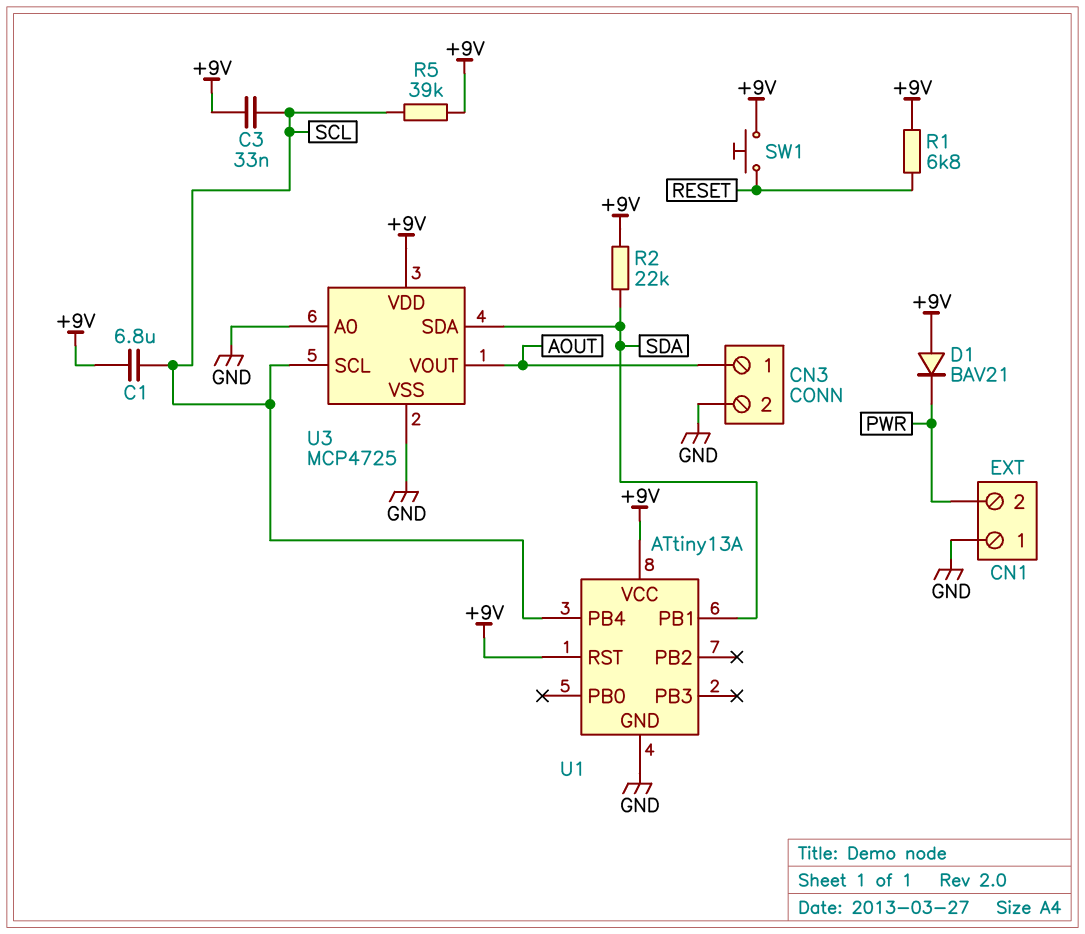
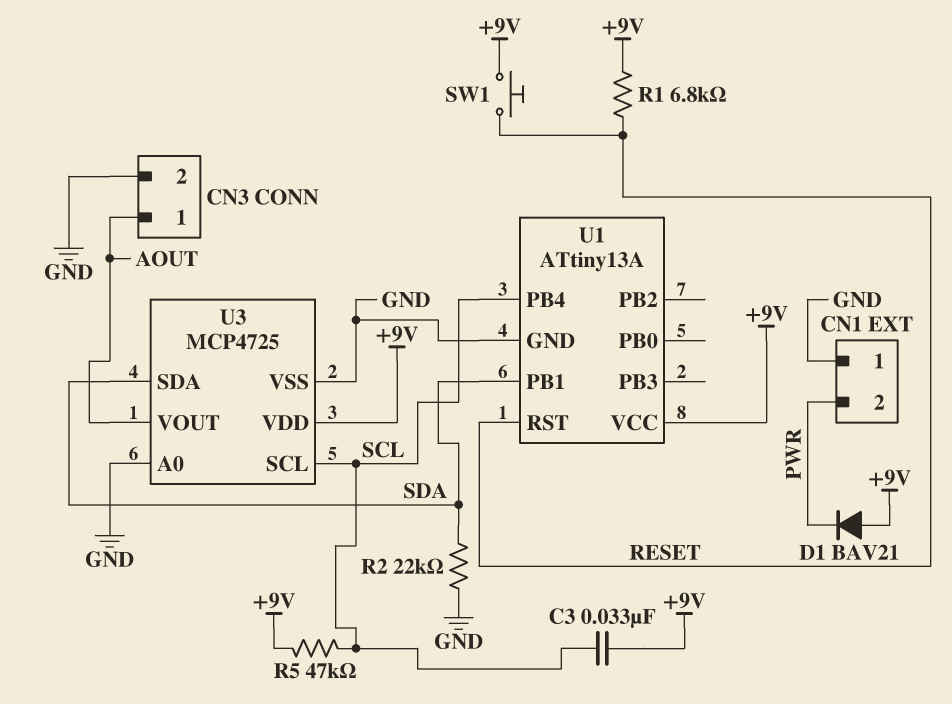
C1: 6.8uF (+9V, SCL) -> none
R2: 22k (+9V, SDA) -> 22k (GND, SDA)
R5: 39k (+9V, SCL) -> 47k (+9V, SCL)
U1 pin RST: +9V -> RESET

